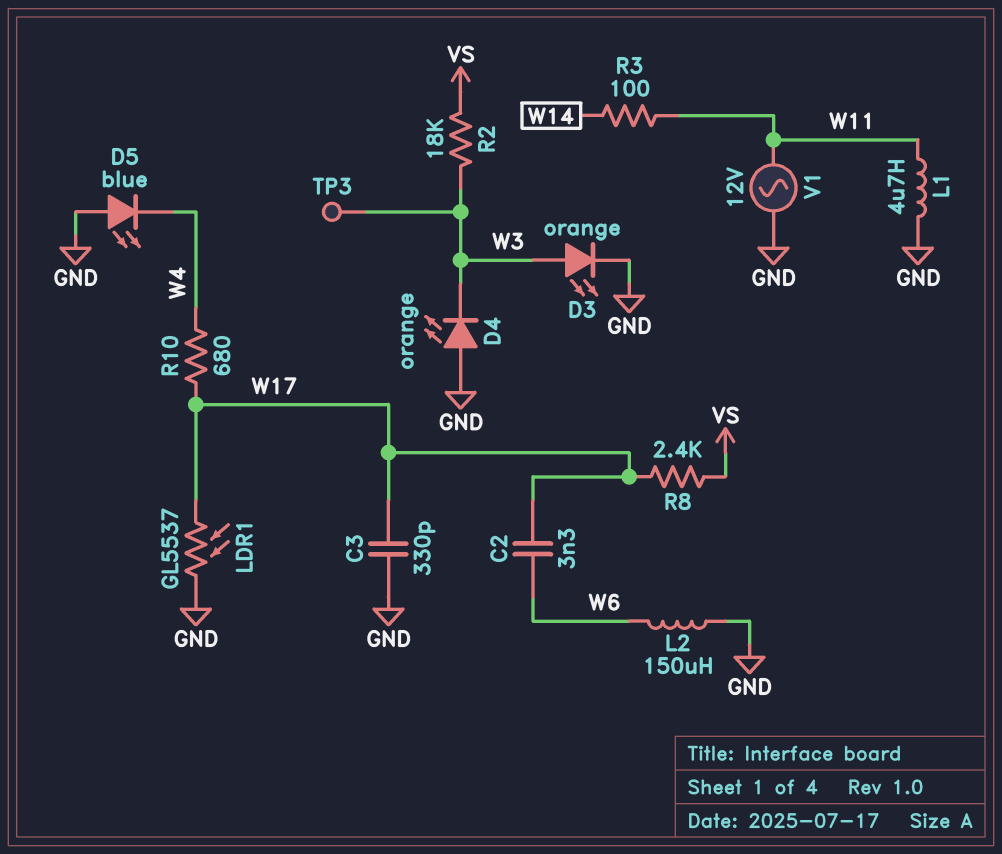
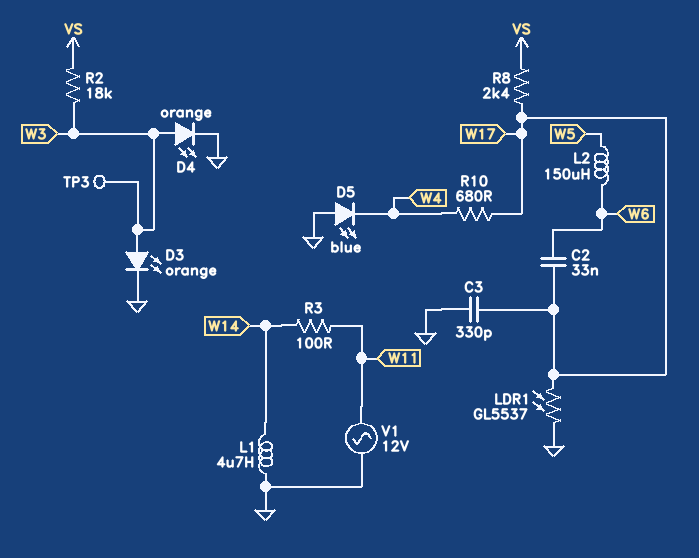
C2: 3.3nF (W6, W17) -> 33nF (W6, W17)
D4: LED orange (A GND, K W3) -> LED orange (A W3, K GND)
L1: 4.7uH (GND, W11) -> 4.7uH (GND, W14)
L2: 150uH (GND, W6) -> 150uH (W5, W6)

